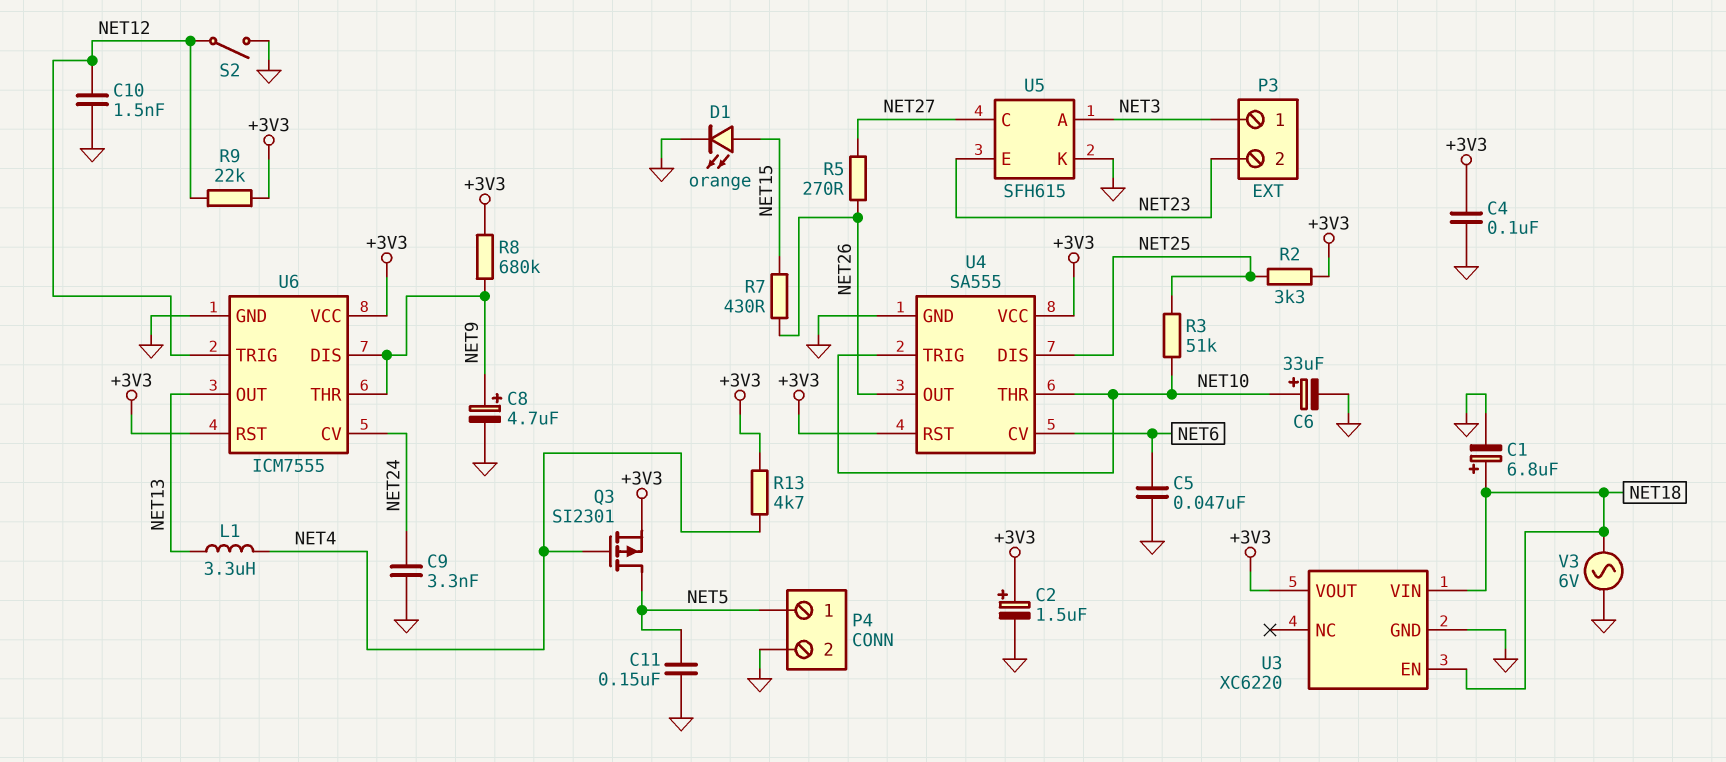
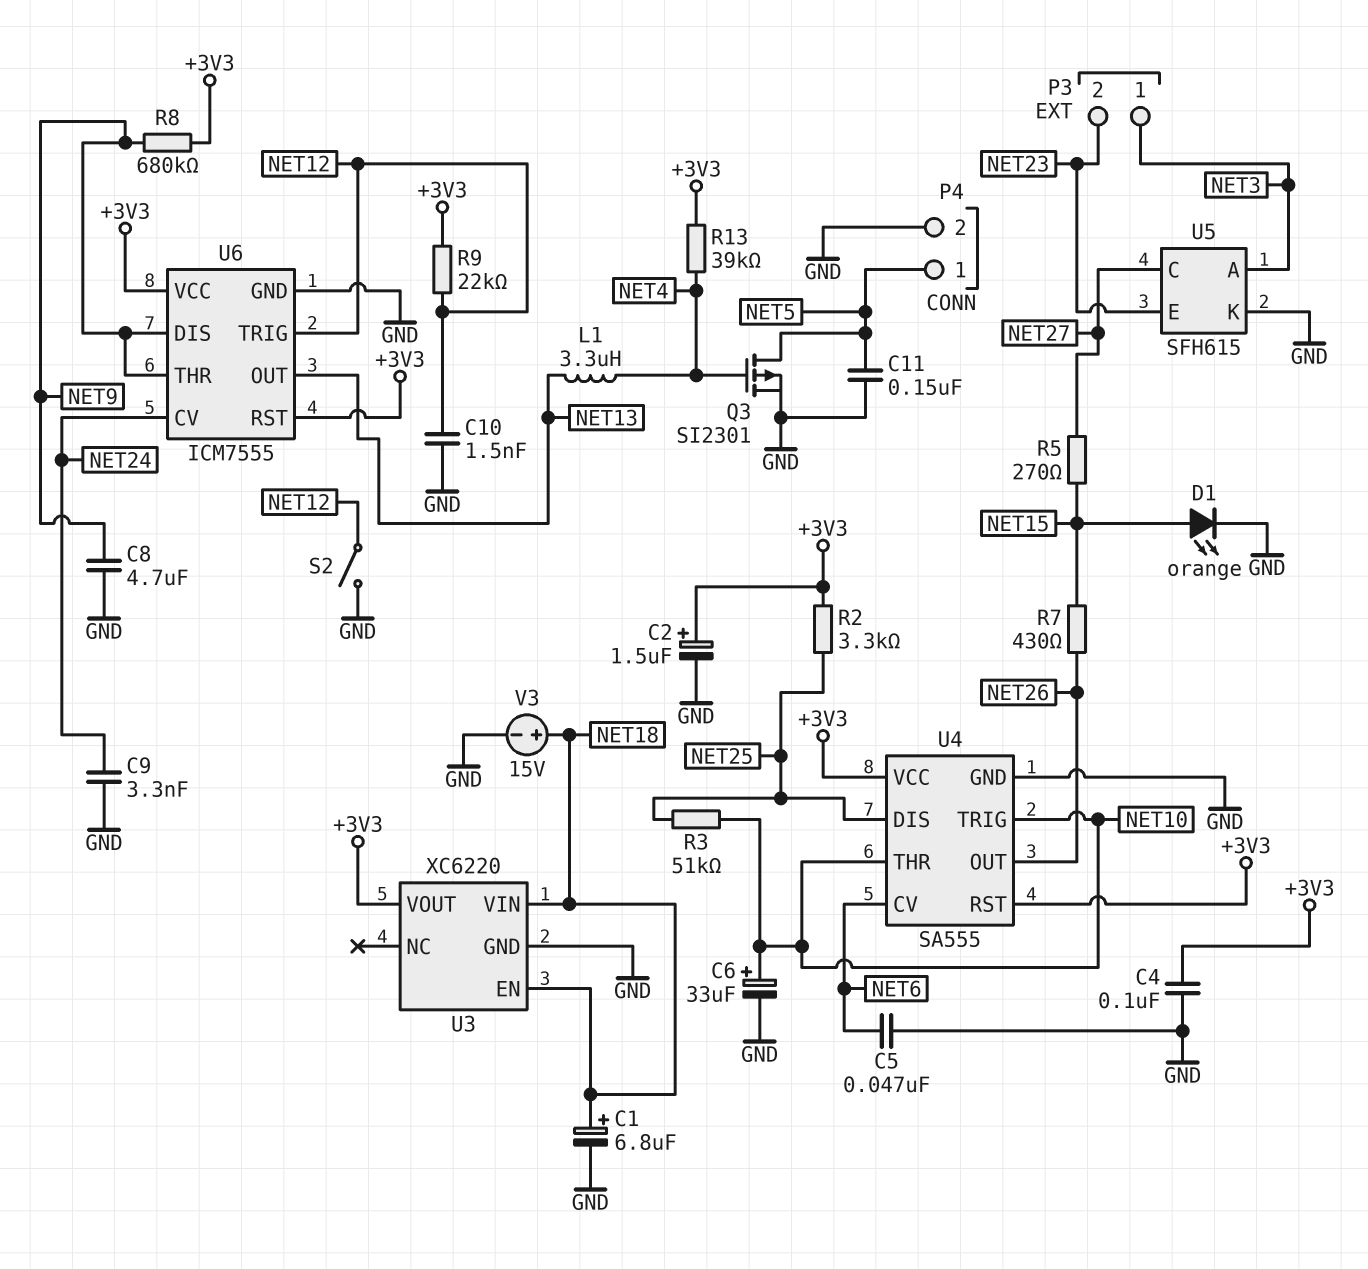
C8: 4.7uF (plus NET9, minus GND) -> 4.7uF (GND, NET9)
Q3: PMOS SI2301 (G NET4, D NET5, S +3V3) -> PMOS SI2301 (G NET4, D NET5, S GND)
R5: 270 (NET26, NET27) -> 270 (NET15, NET27)
R13: 4.7k (+3V3, NET4) -> 39k (+3V3, NET4)
V3: AC 6V (GND, NET18) -> 15V (plus NET18, minus GND)

